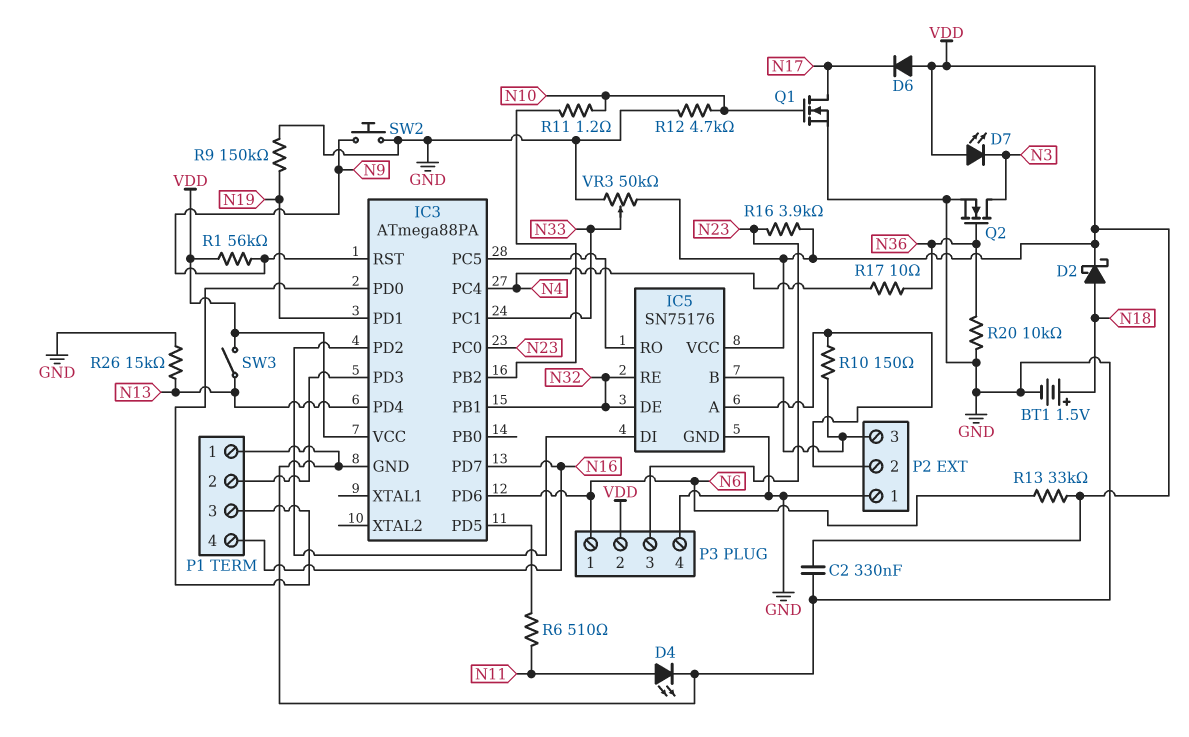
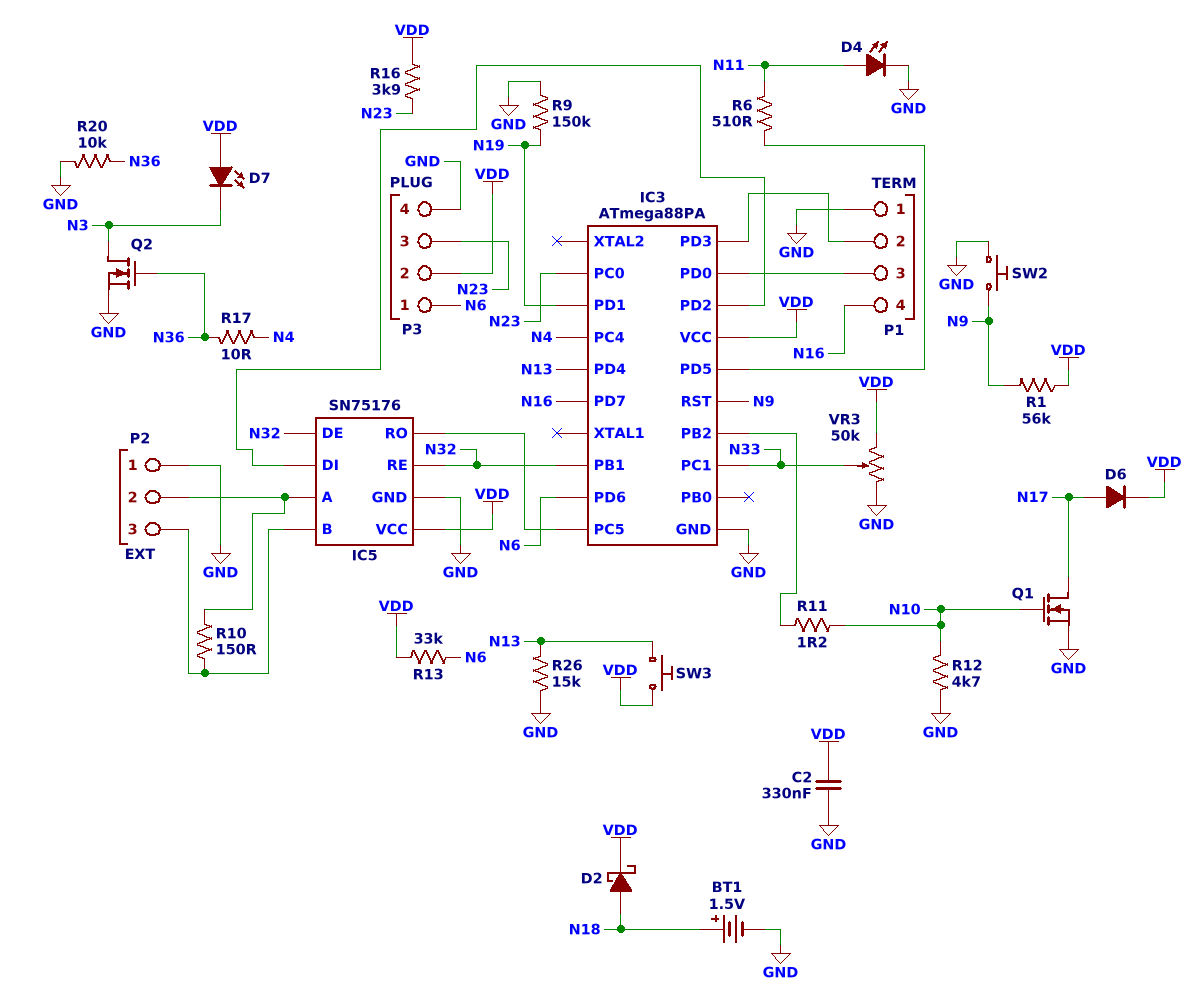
D6: diode (A VDD, K N17) -> diode (A N17, K VDD)
SW3: switch (N13, VDD) -> button (N13, VDD)

